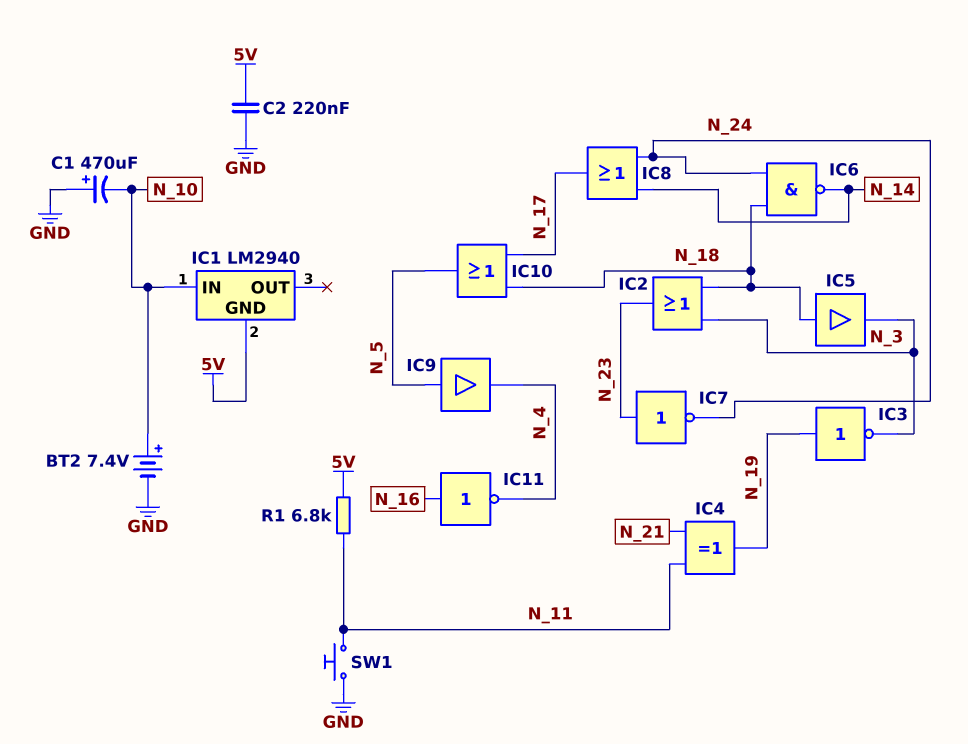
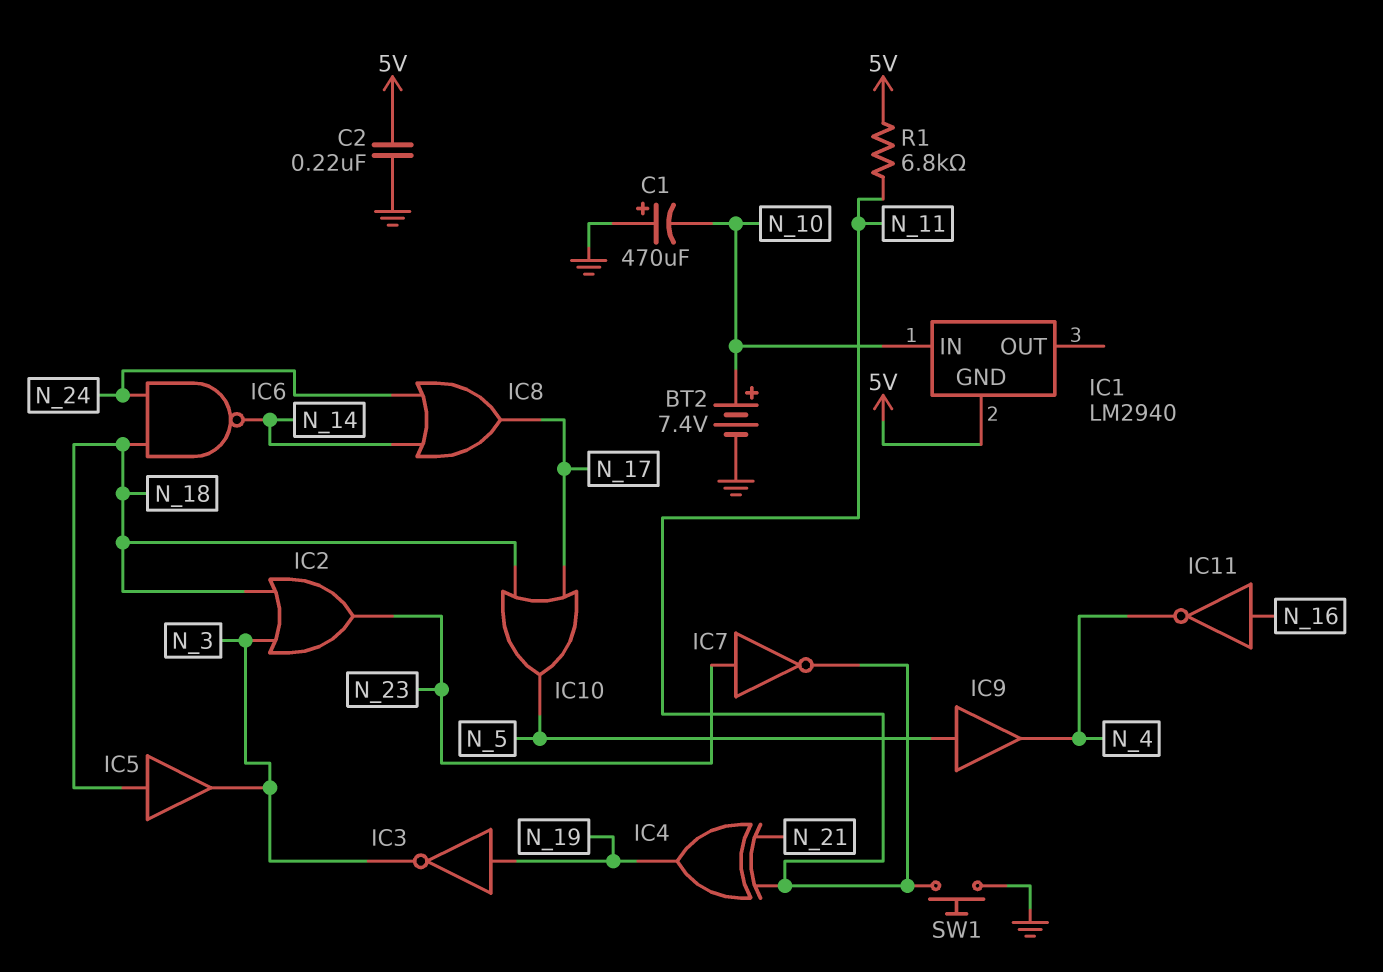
IC7: NOT (in N_23, out N_24) -> NOT (in N_23, out N_11)

